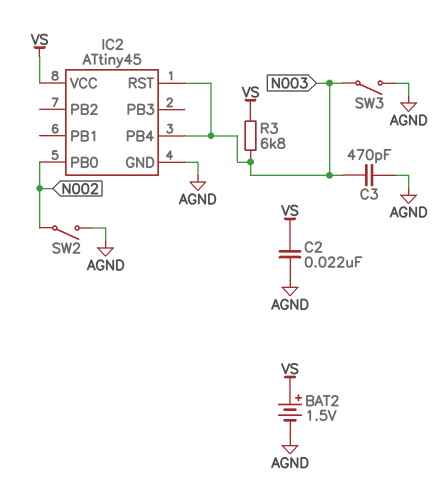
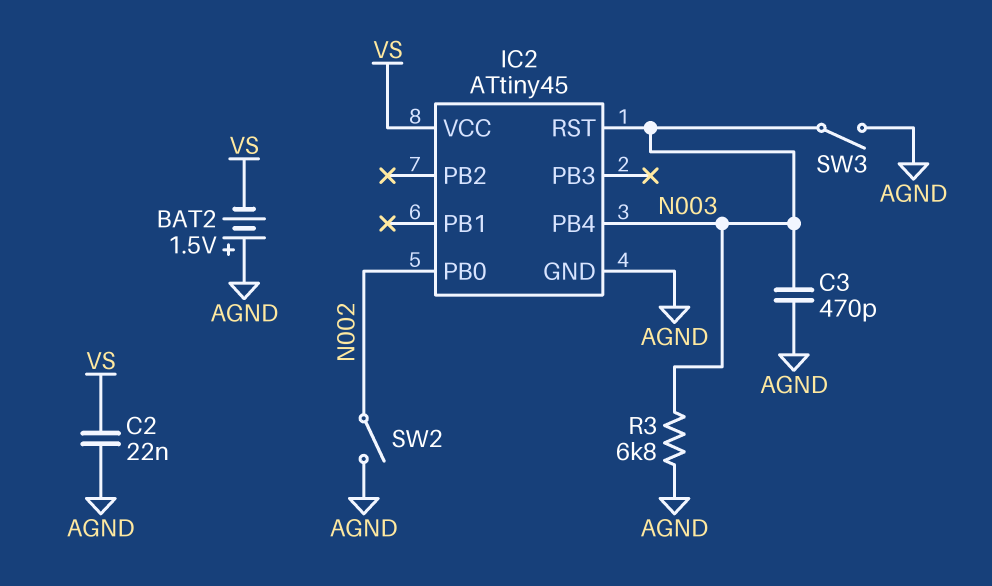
BAT2: 1.5V (plus VS, minus AGND) -> 1.5V (plus AGND, minus VS)
R3: 6.8k (N003, VS) -> 6.8k (AGND, N003)

